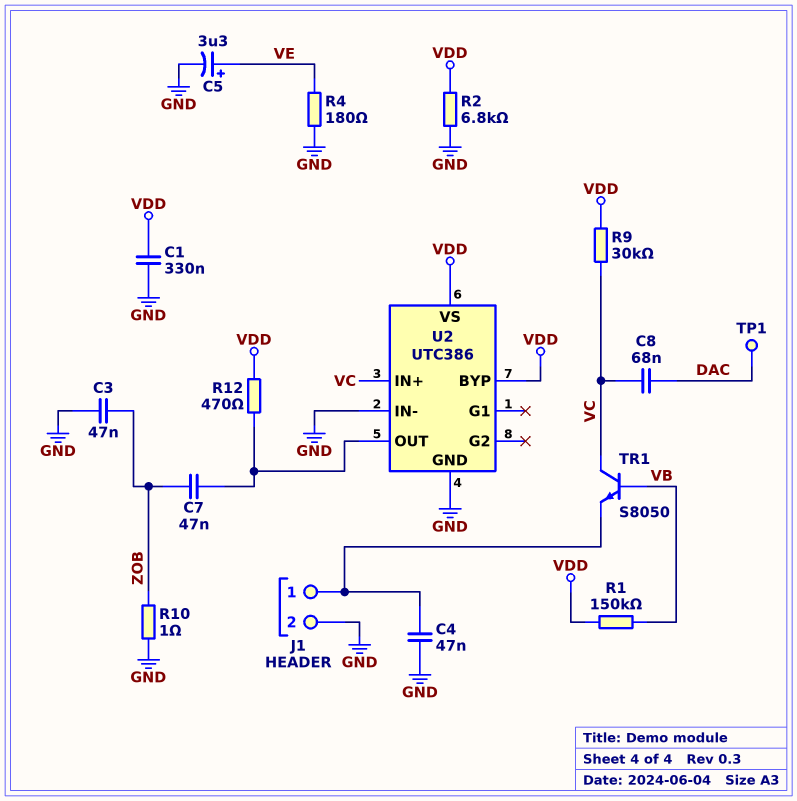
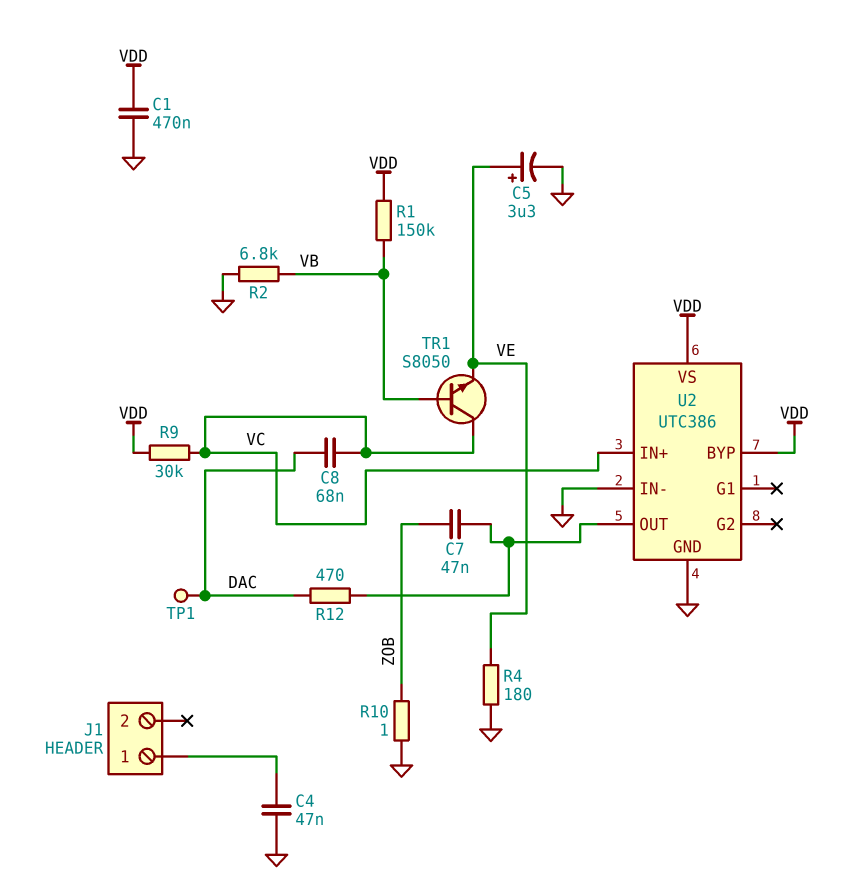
C1: 330nF (GND, VDD) -> 470nF (GND, VDD)
C3: 47nF (GND, ZOB) -> none
J1 pin 2: GND -> none
R2: 6.8k (GND, VDD) -> 6.8k (GND, VB)
R12: 470 (U2/OUT, VDD) -> 470 (DAC, U2/OUT)
TR1: NPN S8050 (B VB, C VC, E J1/1) -> NPN S8050 (B VB, C VC, E VE)

